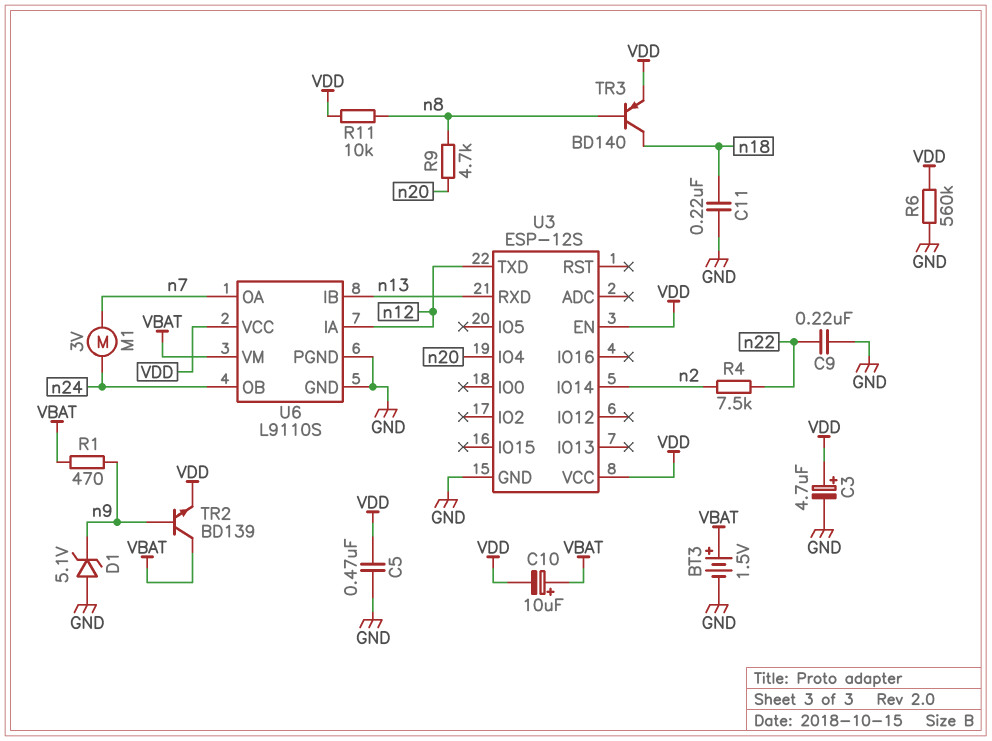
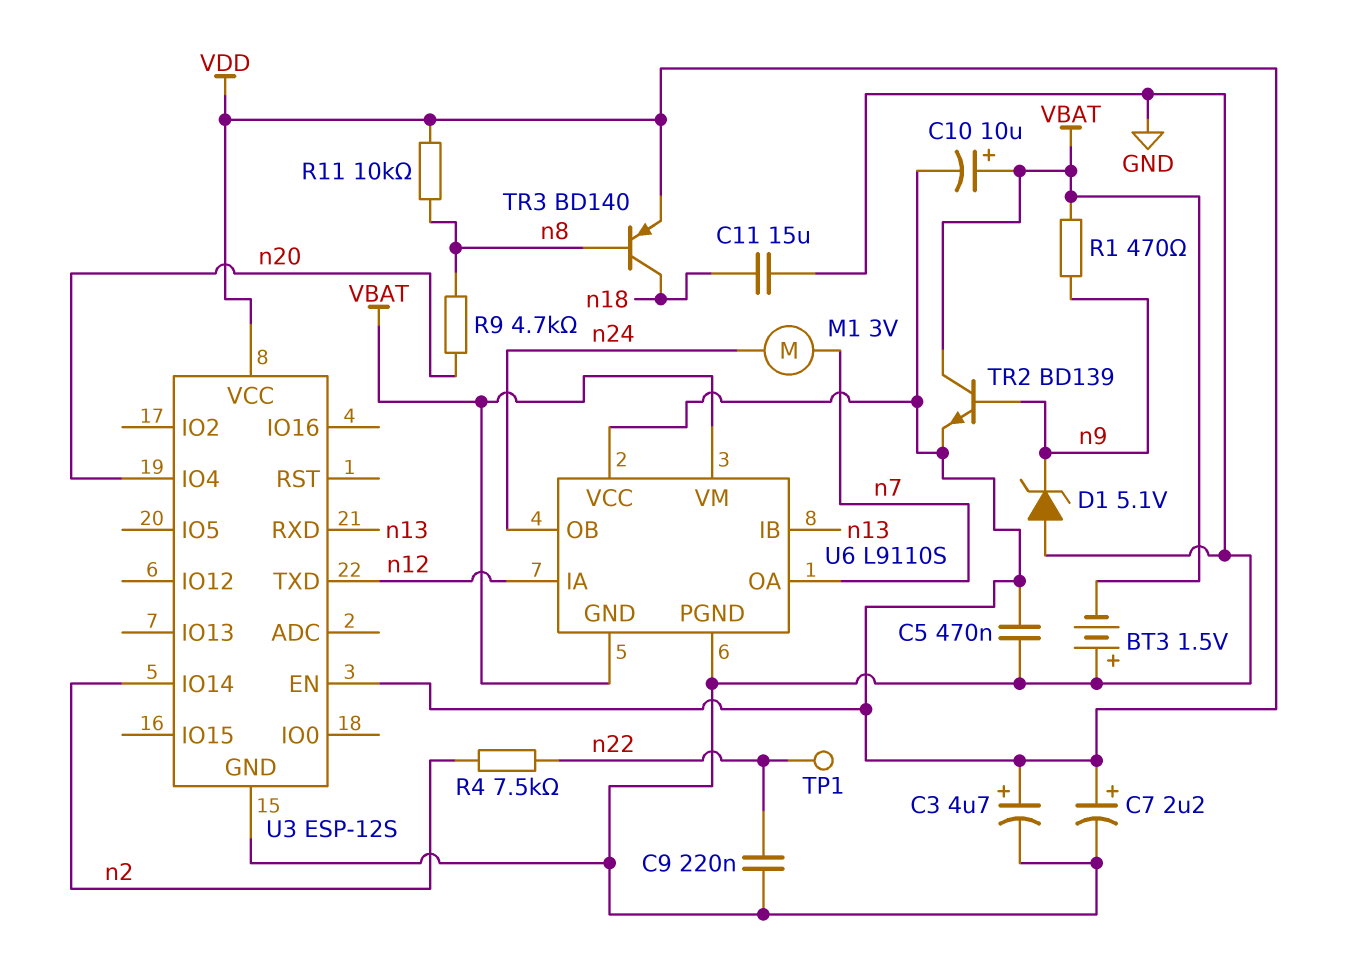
BT3: 1.5V (plus VBAT, minus GND) -> 1.5V (plus GND, minus VBAT)
C7: none -> 2.2uF (plus VDD, minus GND)
C11: 220nF (GND, n18) -> 15uF (GND, n18)
R6: 560k (GND, VDD) -> none
TP1: none -> test point (n22)
U6 pin GND: GND -> VBAT

